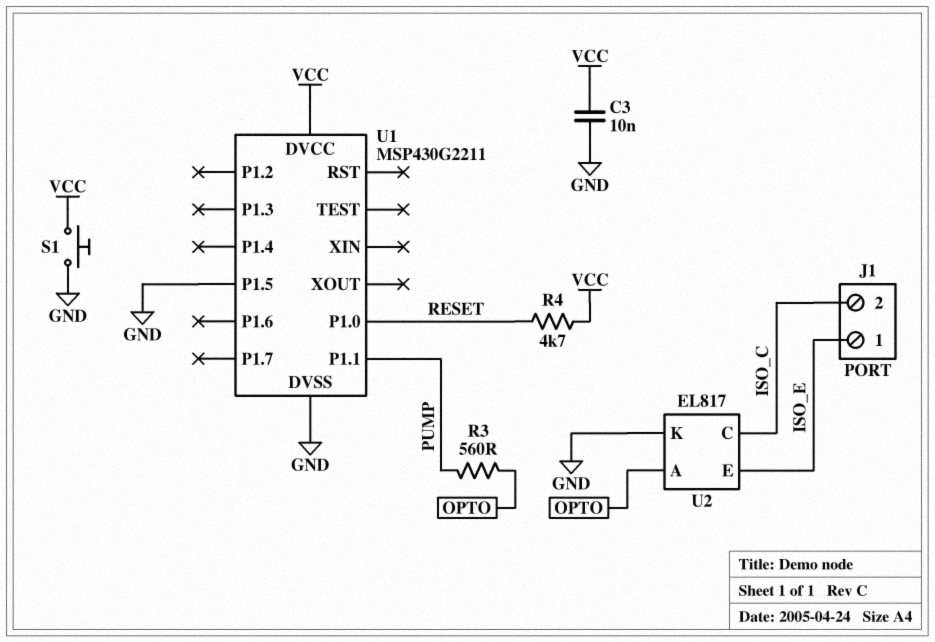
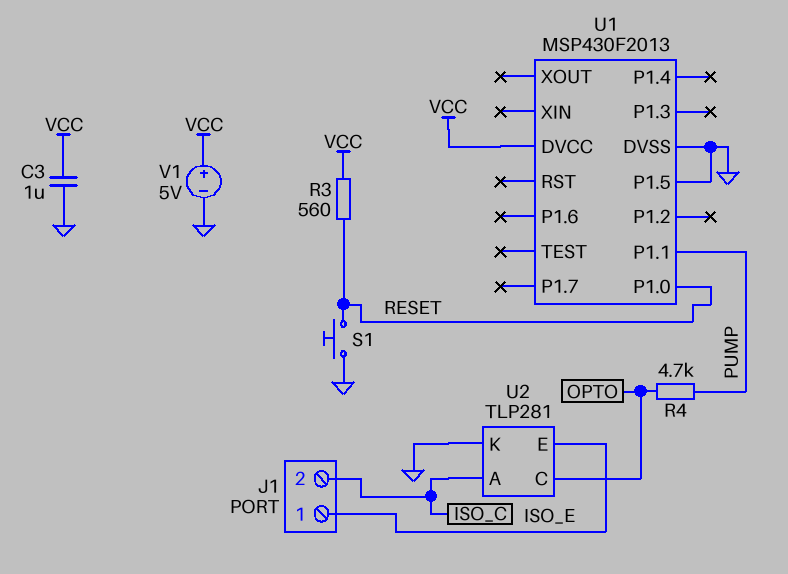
C3: 10nF (GND, VCC) -> 1uF (GND, VCC)
R3: 560 (OPTO, PUMP) -> 560 (RESET, VCC)
R4: 4.7k (RESET, VCC) -> 4.7k (OPTO, PUMP)
S1: button (GND, VCC) -> button (GND, RESET)
U1: MSP430G2211 -> MSP430F2013
U2: EL817 -> TLP281
U2 pin A: OPTO -> ISO_C
U2 pin C: ISO_C -> OPTO
V1: none -> 5V (plus VCC, minus GND)

